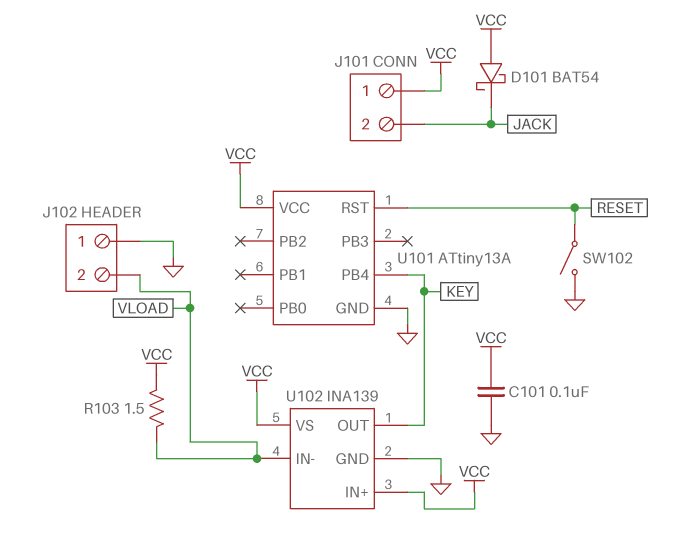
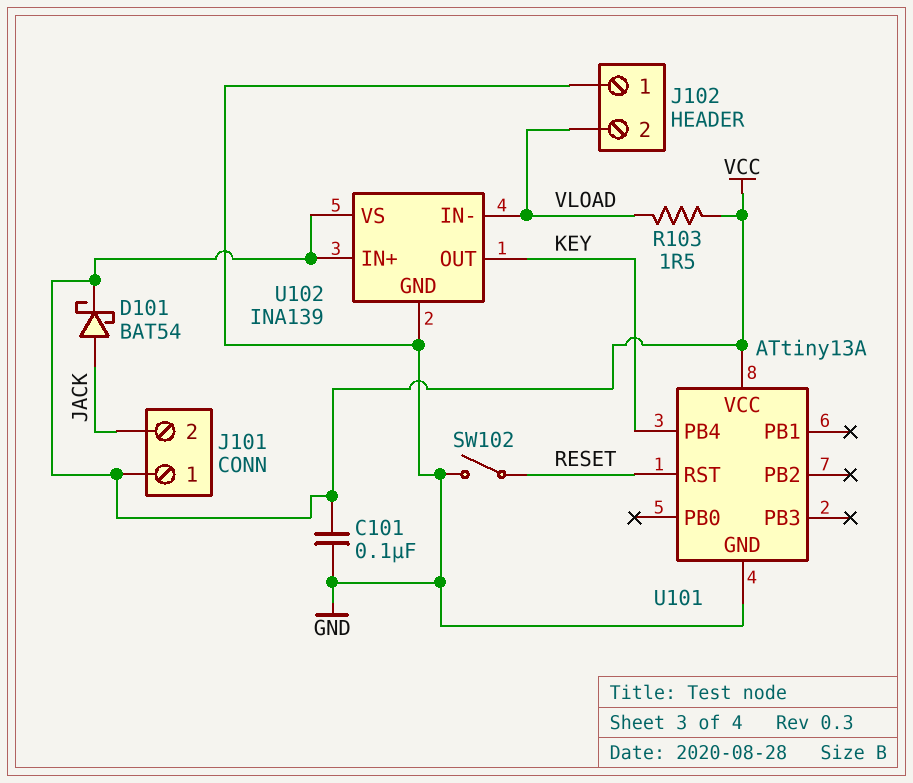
D101: schottky BAT54 (A VCC, K JACK) -> schottky BAT54 (A JACK, K VCC)

